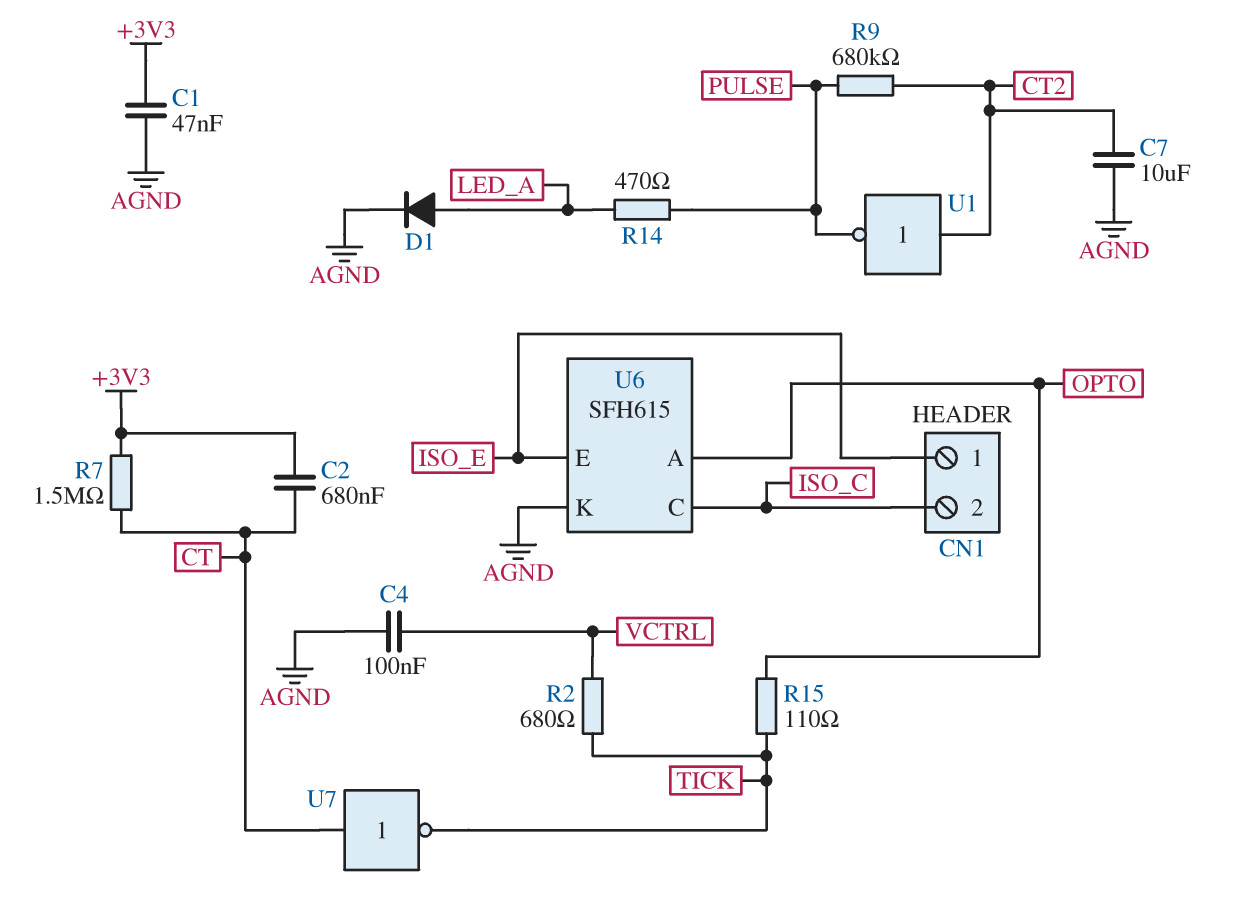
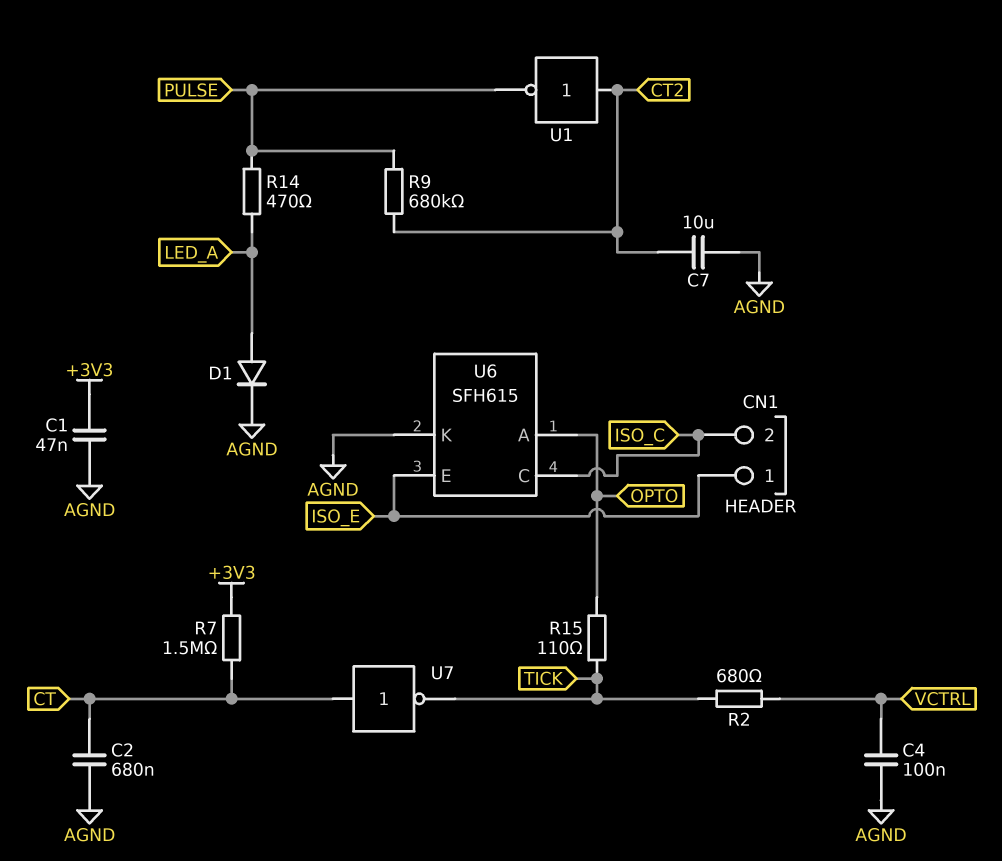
C2: 680nF (+3V3, CT) -> 680nF (AGND, CT)

